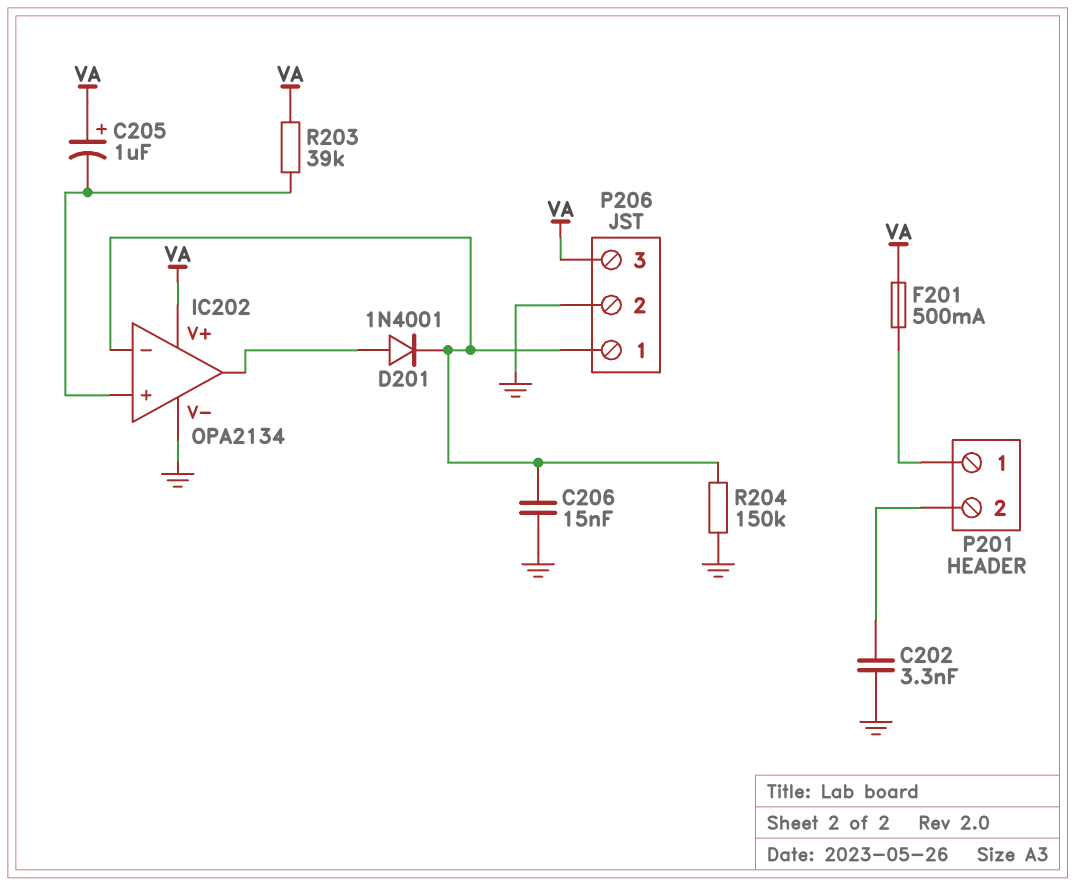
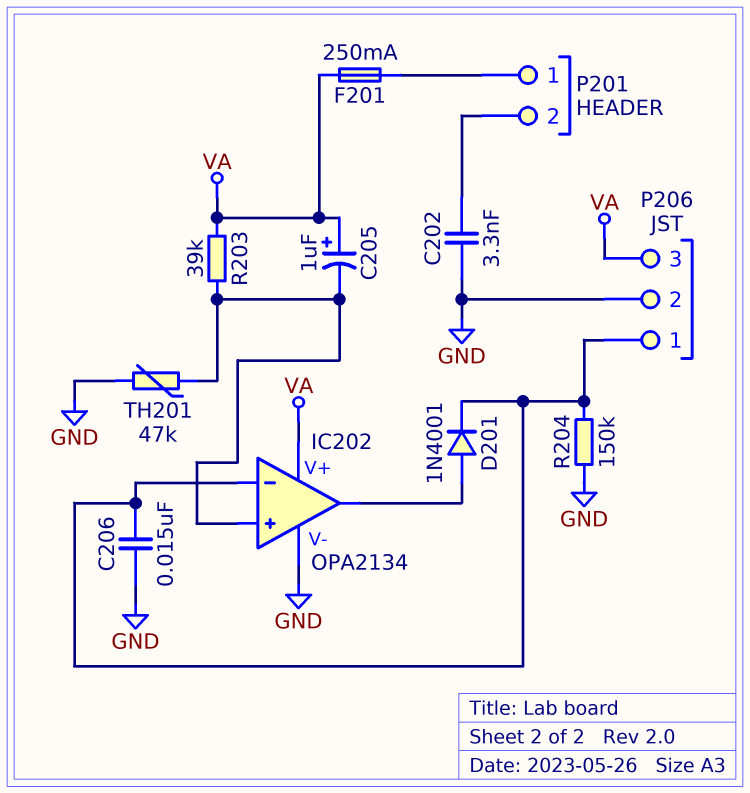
F201: 500mA (P201/1, VA) -> 250mA (P201/1, VA)
TH201: none -> 47k (GND, IC202/in+)

